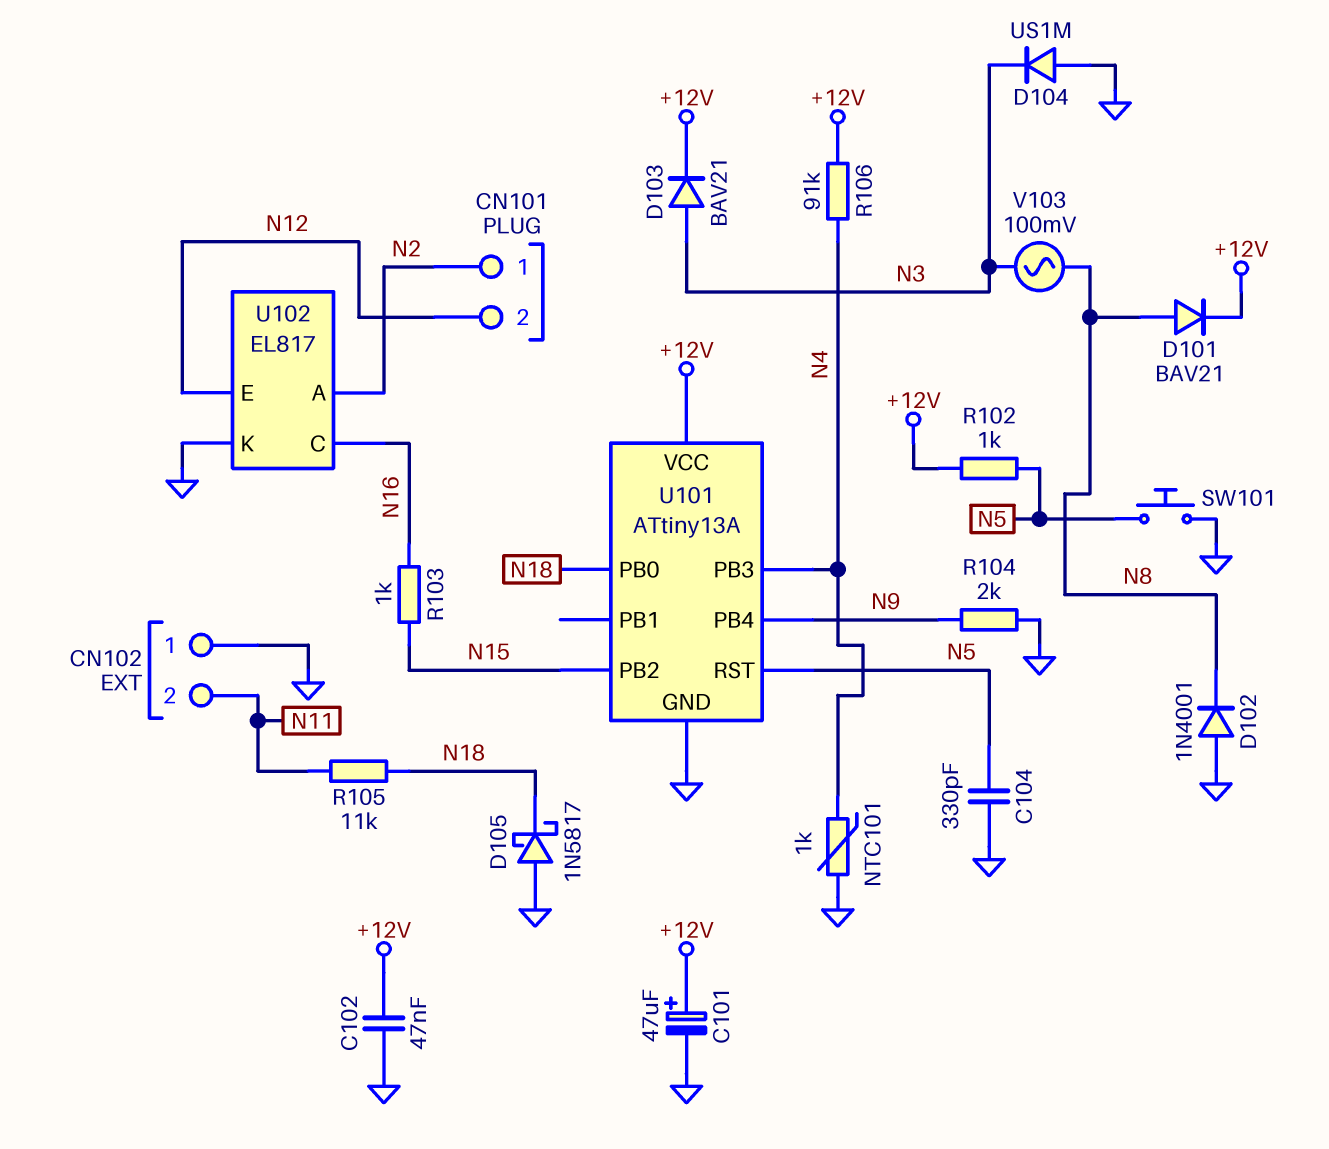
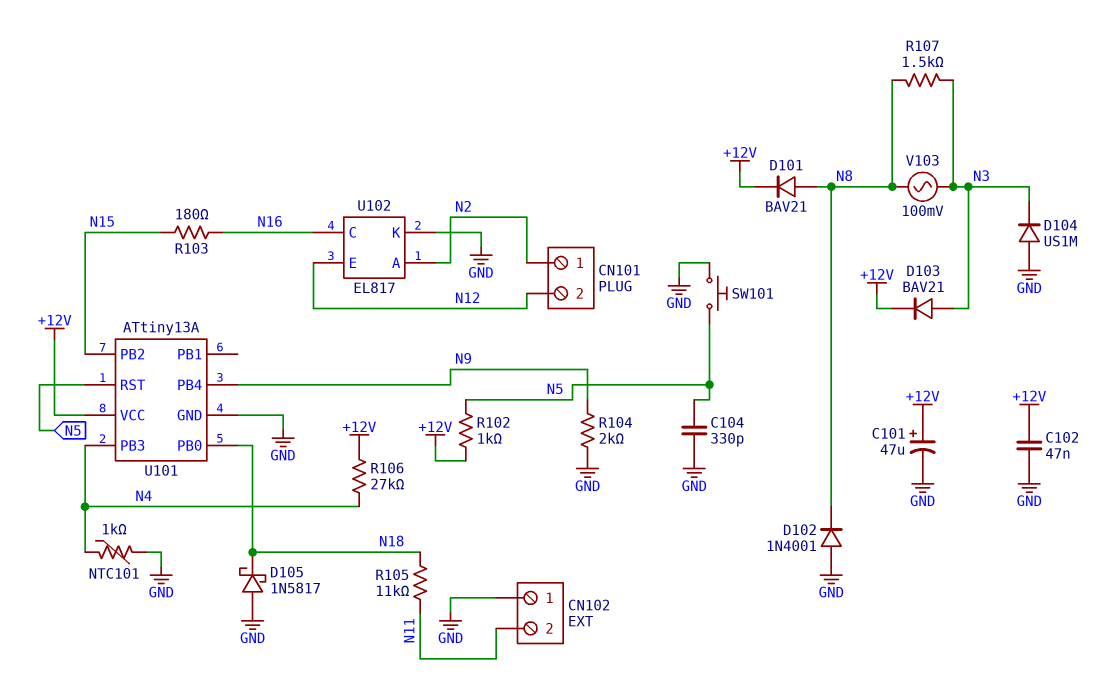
R103: 1k (N15, N16) -> 180 (N15, N16)
R106: 91k (+12V, N4) -> 27k (+12V, N4)
R107: none -> 1.5k (N3, N8)

